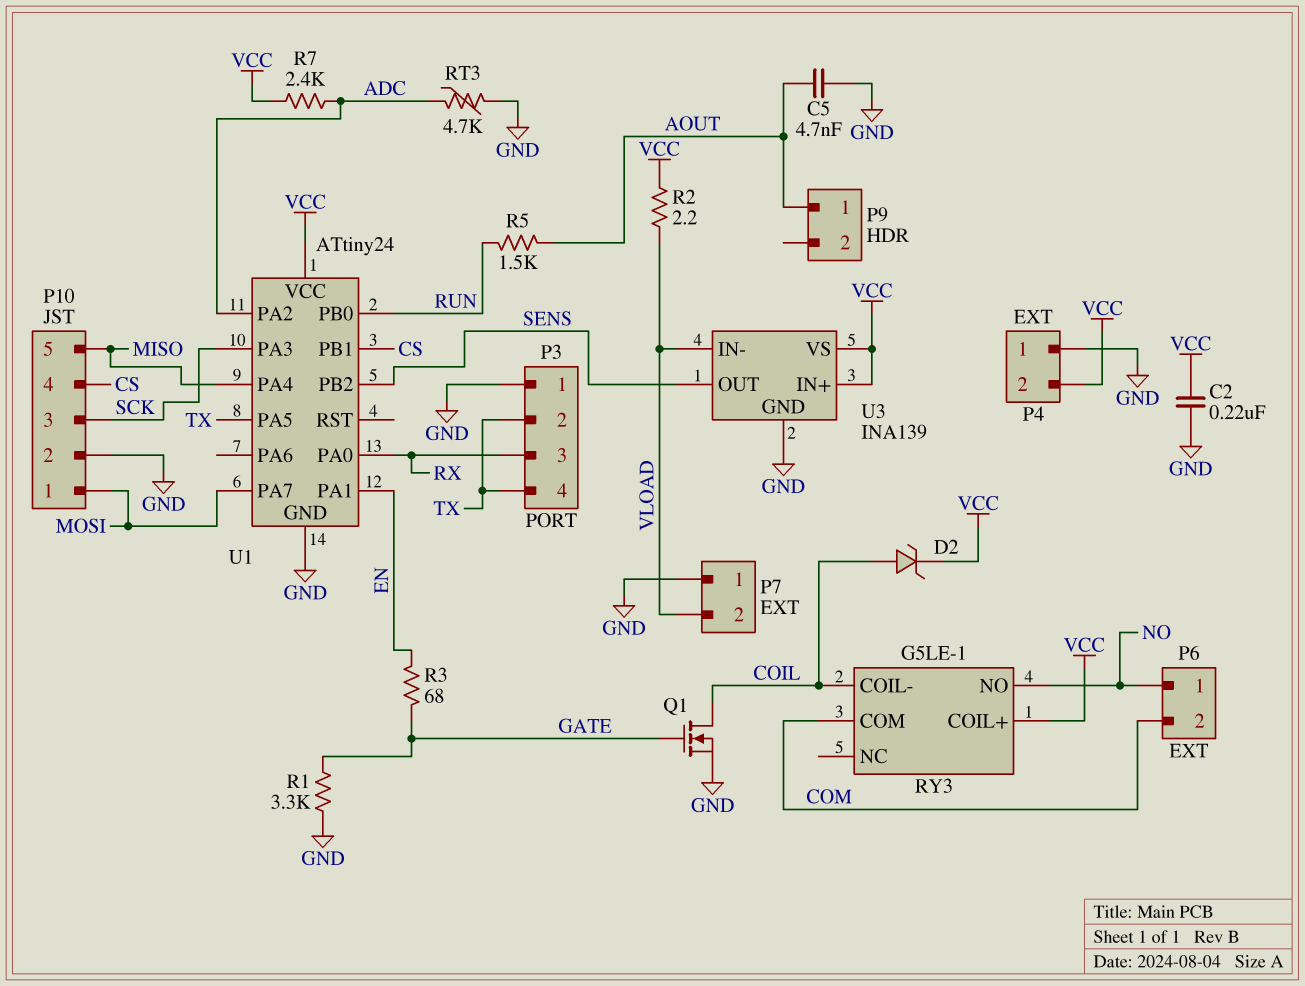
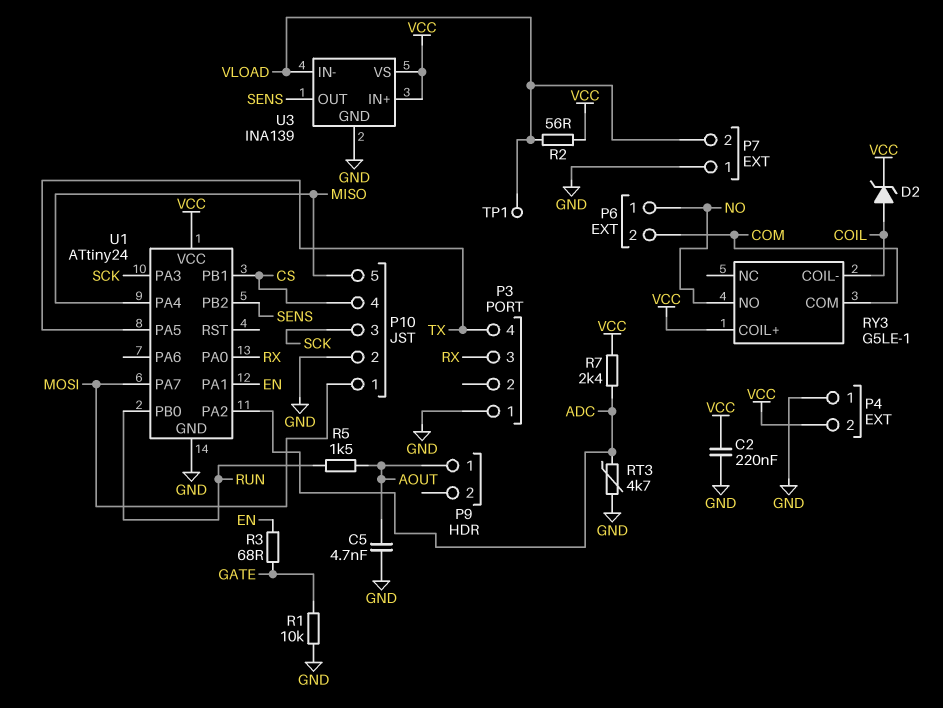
P3 pin 2: TX -> none
Q1: NMOS (G GATE, D COIL, S GND) -> none
R1: 3.3k (GATE, GND) -> 10k (GATE, GND)
R2: 2.2 (VCC, VLOAD) -> 56 (VCC, VLOAD)
TP1: none -> test point (VLOAD)

